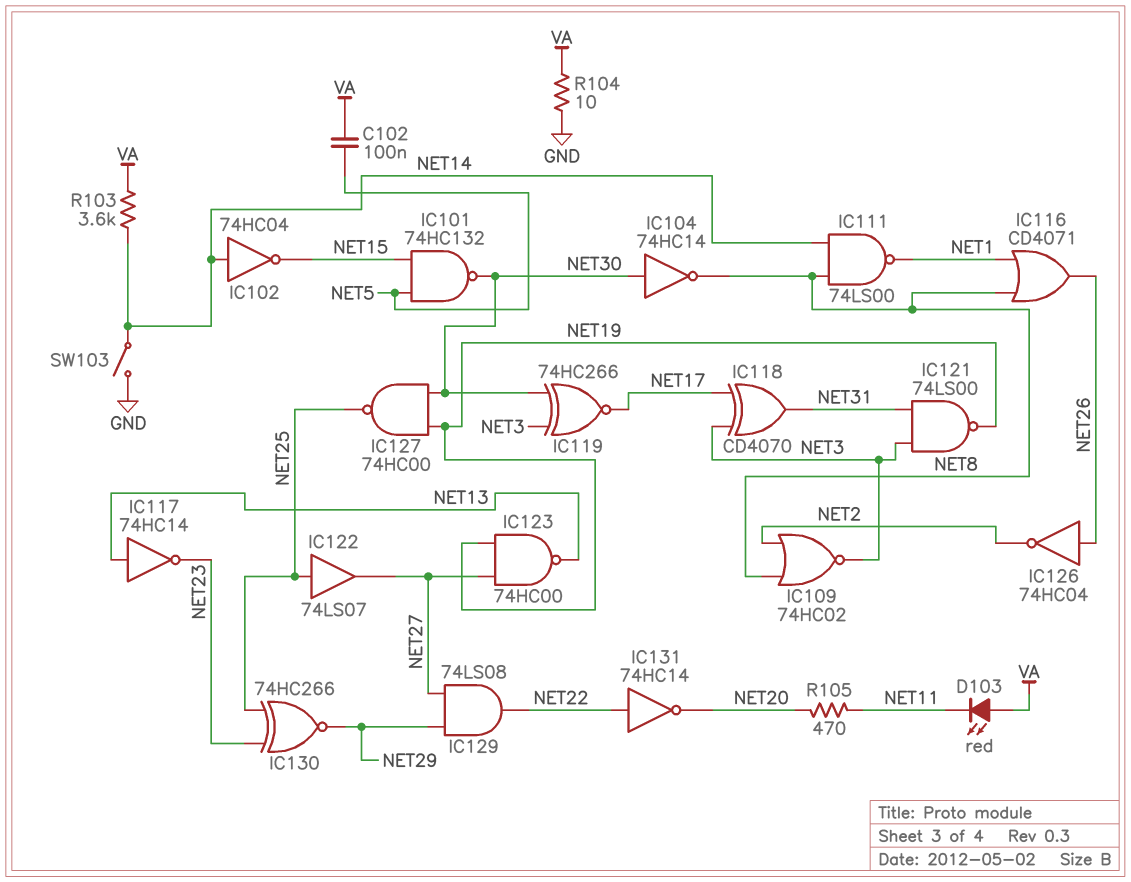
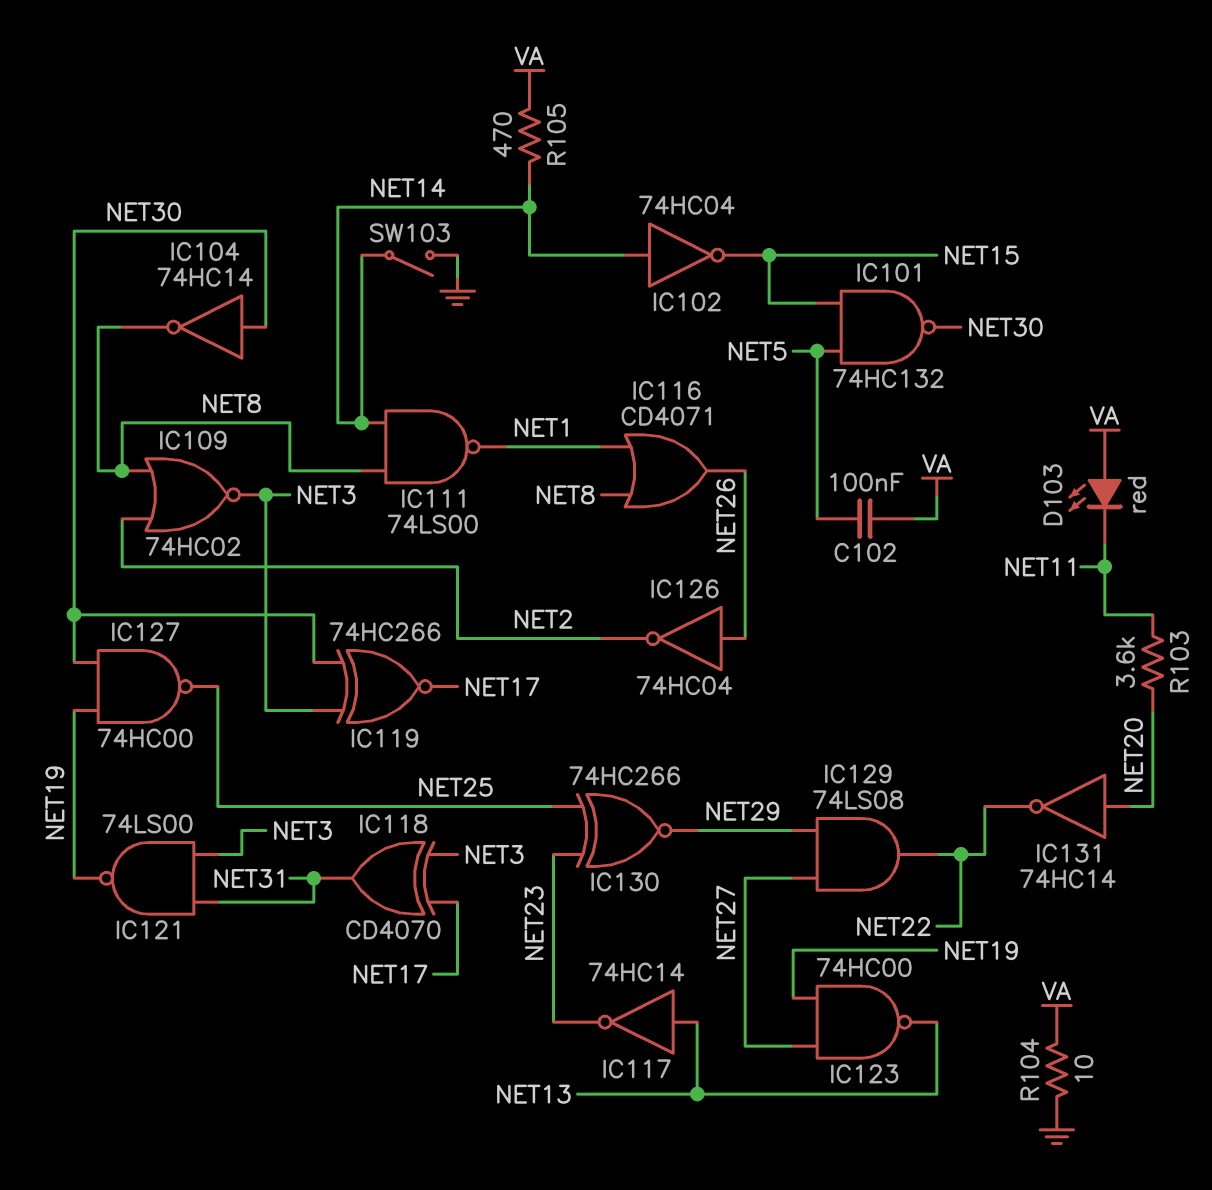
IC122: buffer 74LS07 (in NET25, out NET27) -> none
IC131: NOT 74HC14 (in NET22, out NET20) -> NOT 74HC14 (in NET20, out NET22)
R103: 3.6k (NET14, VA) -> 3.6k (NET11, NET20)
R105: 470 (NET11, NET20) -> 470 (NET14, VA)

